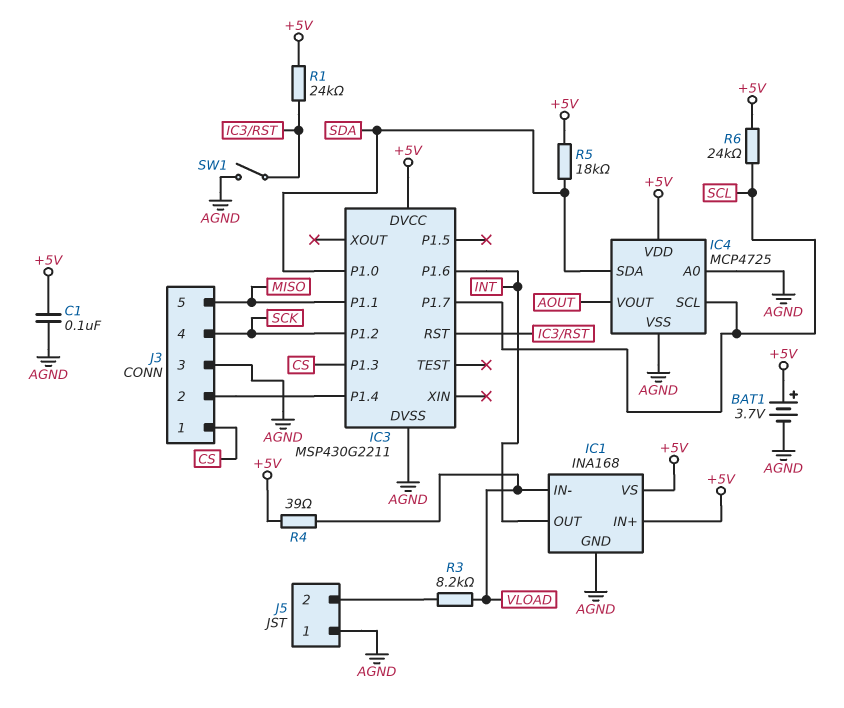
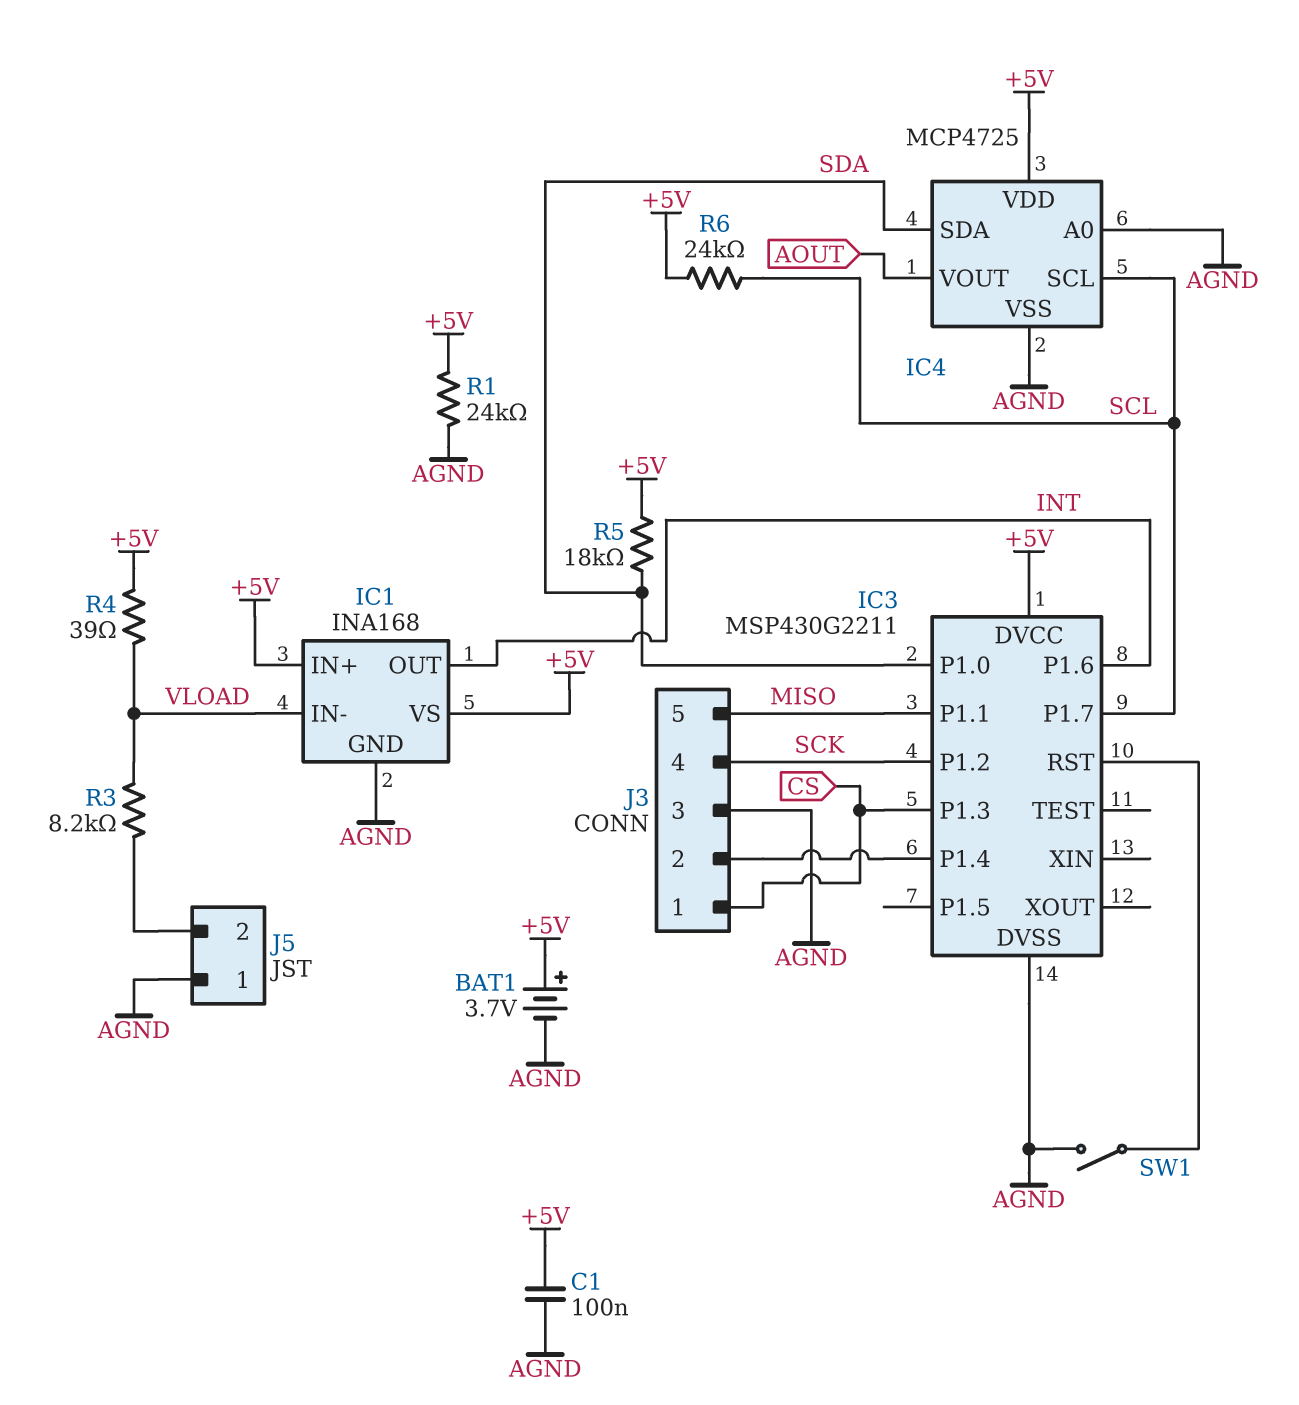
R1: 24k (+5V, IC3/RST) -> 24k (+5V, AGND)

